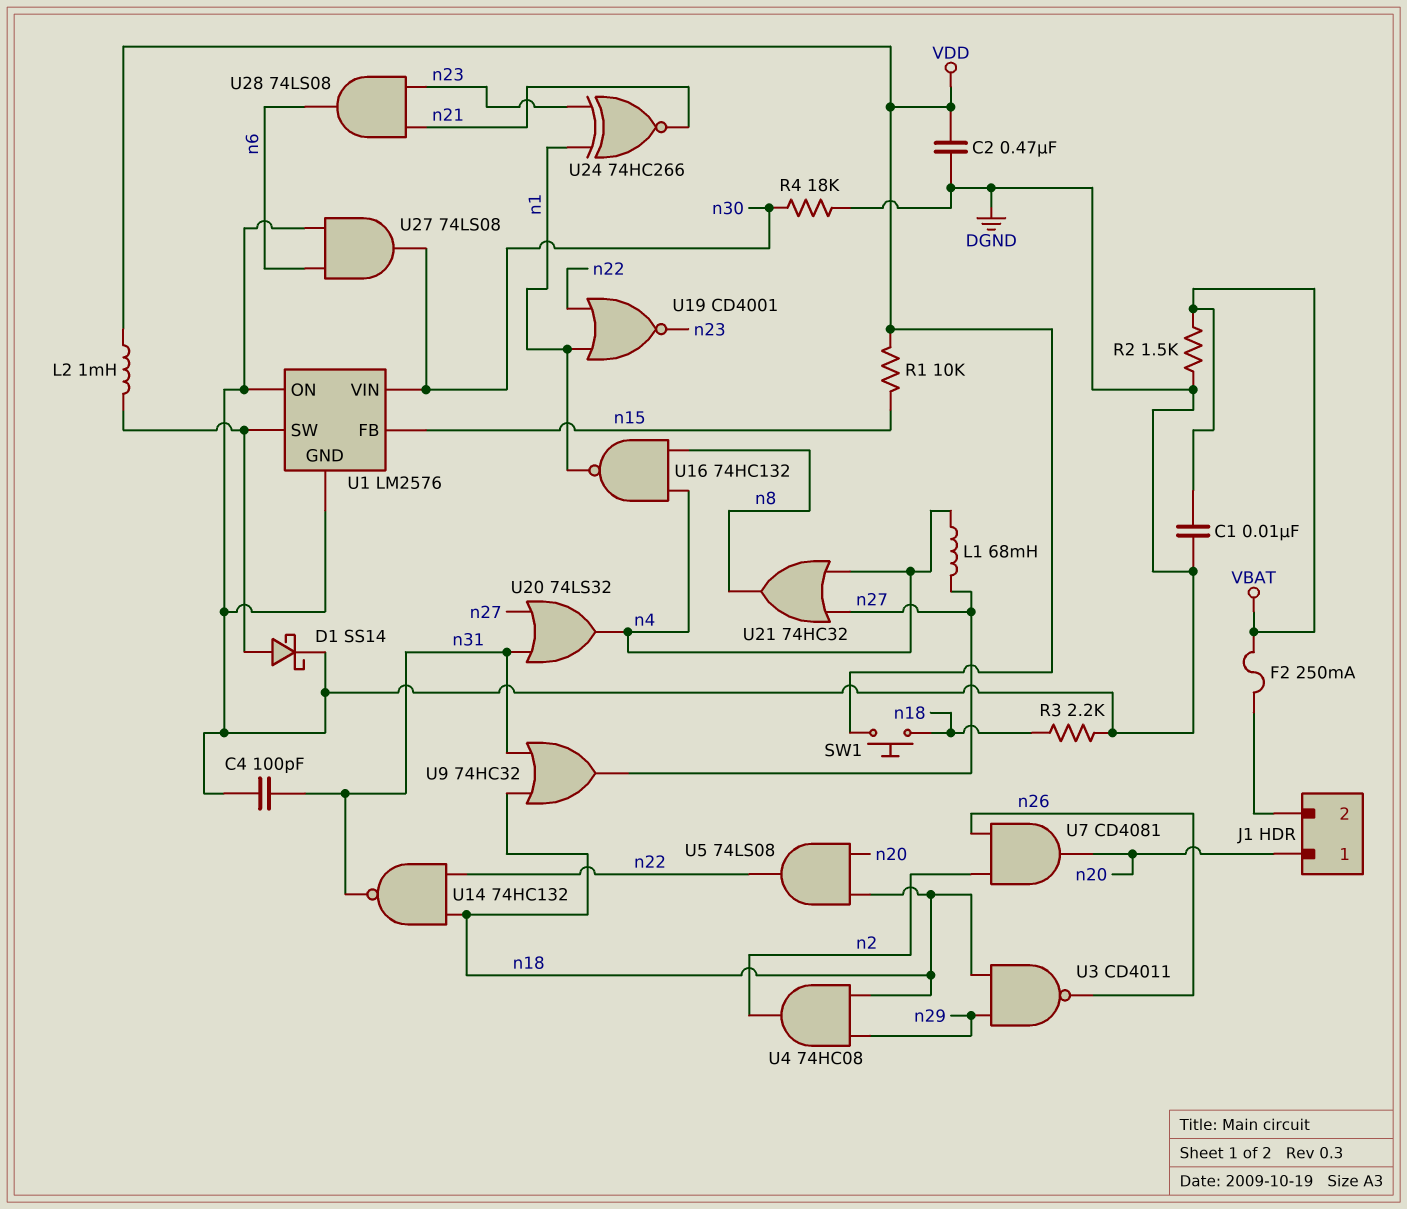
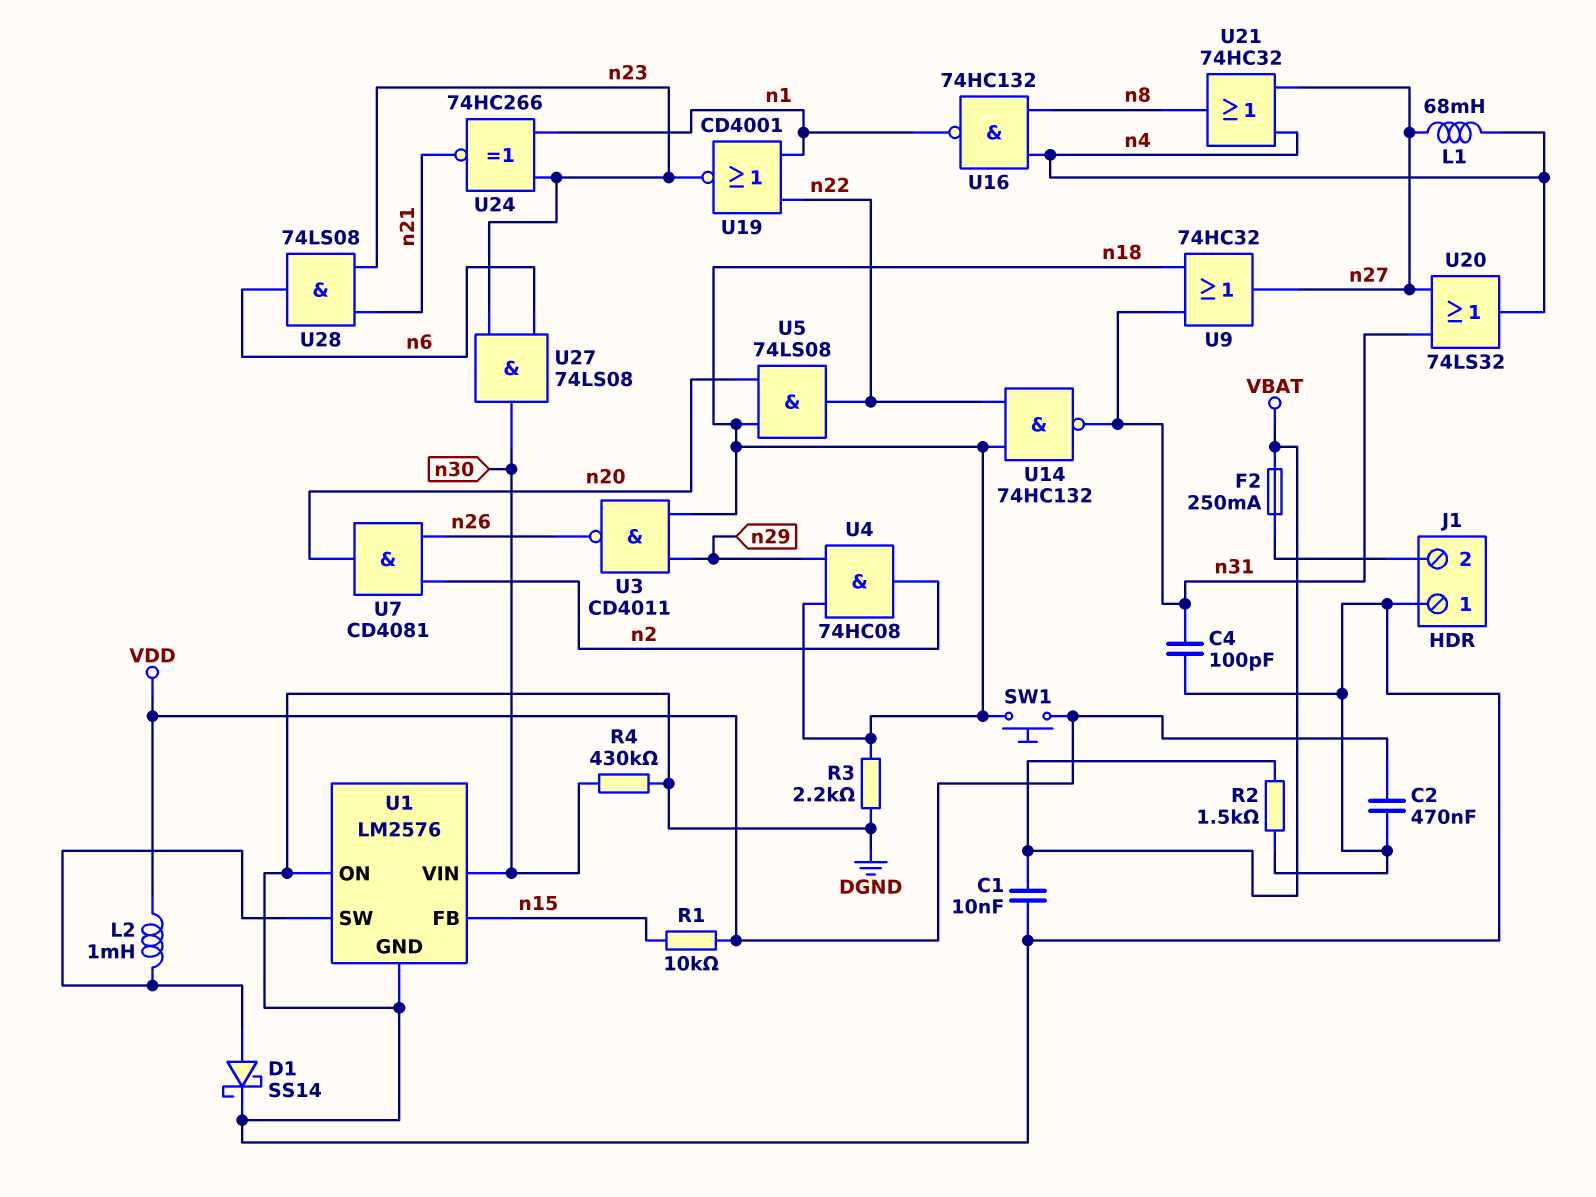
J1 pin 1: n20 -> DGND
R4: 18k (DGND, n30) -> 430k (DGND, n30)
U27: AND 74LS08 (in DGND, in n6, out n30) -> AND 74LS08 (in n6, in n23, out n30)

